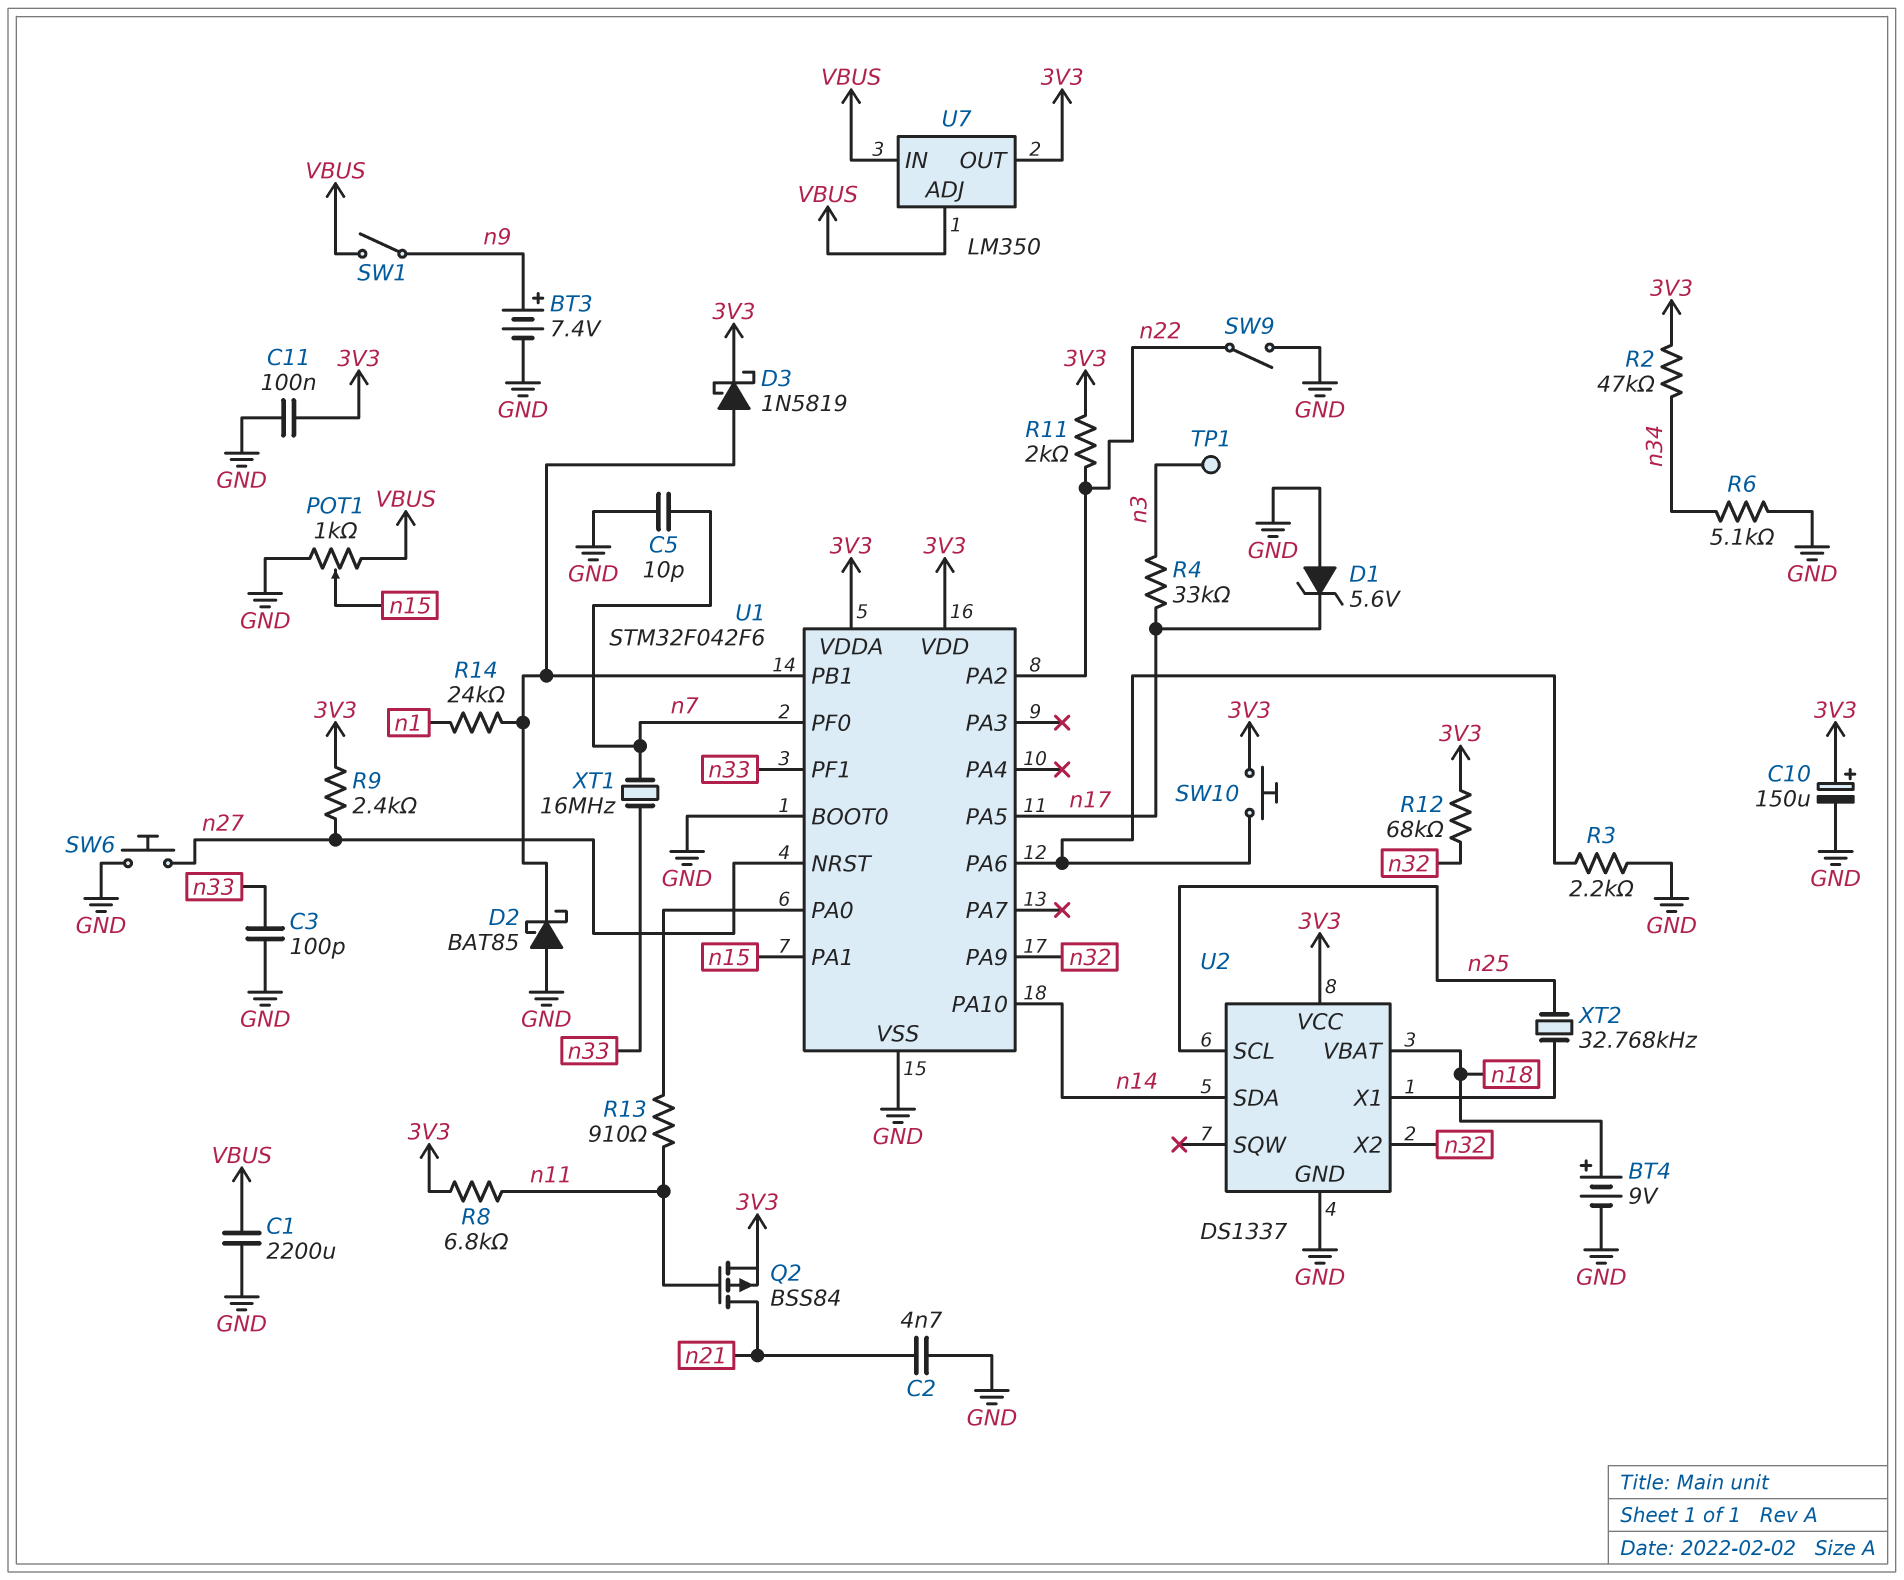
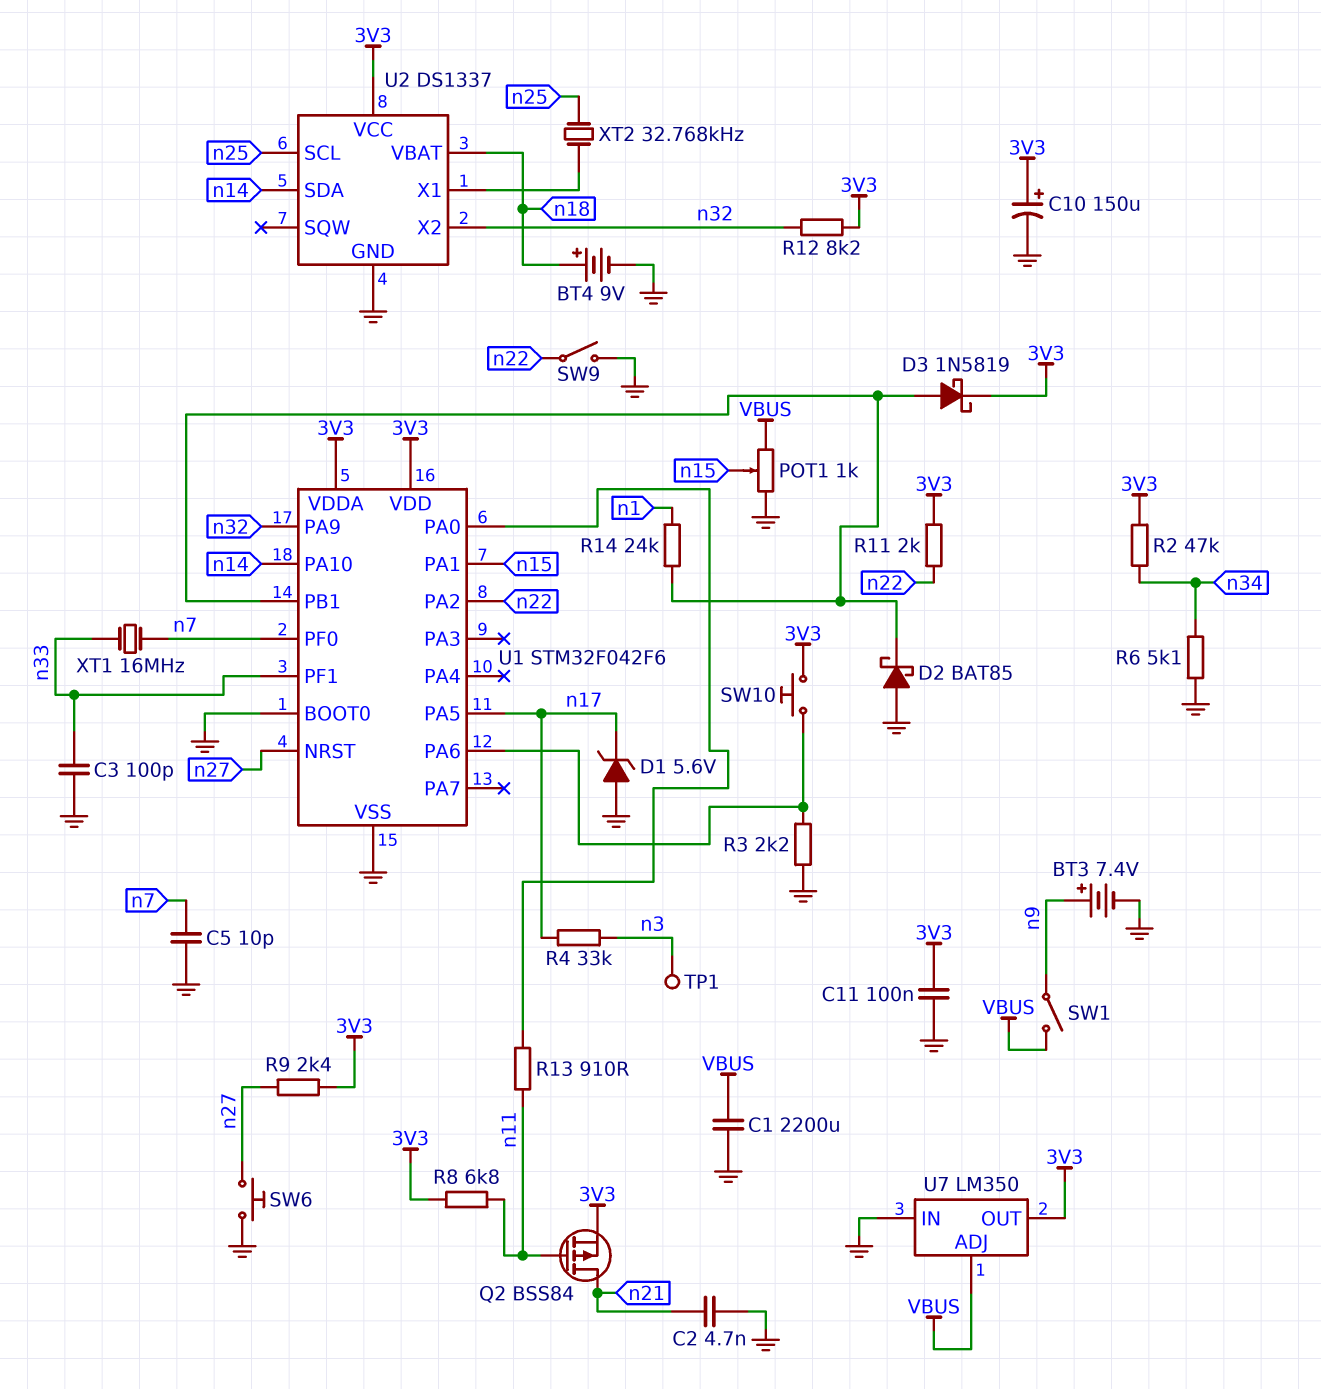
R12: 68k (3V3, n32) -> 8.2k (3V3, n32)
U7 pin IN: VBUS -> GND

